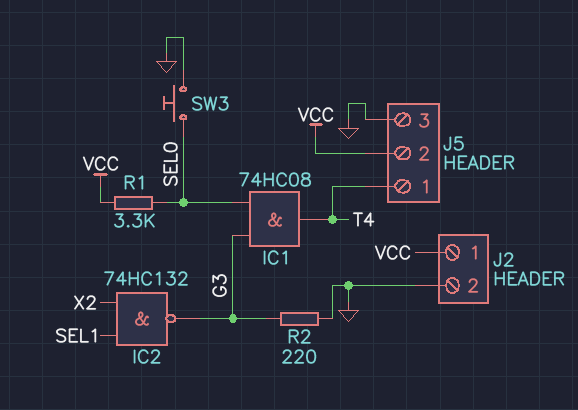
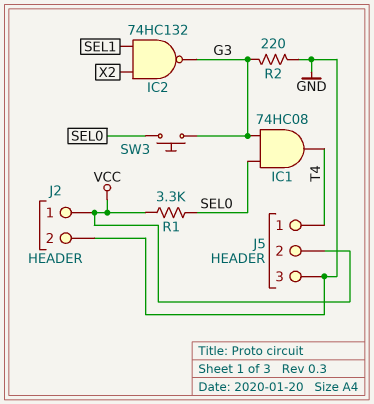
SW3: button (GND, SEL0) -> button (G3, SEL0)

